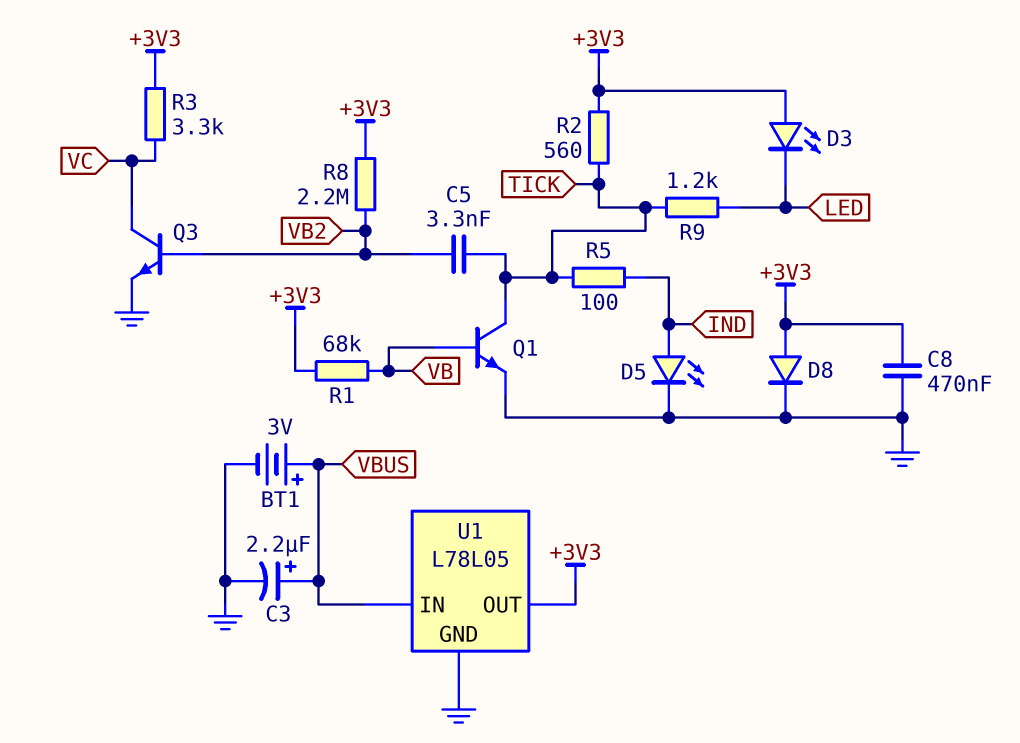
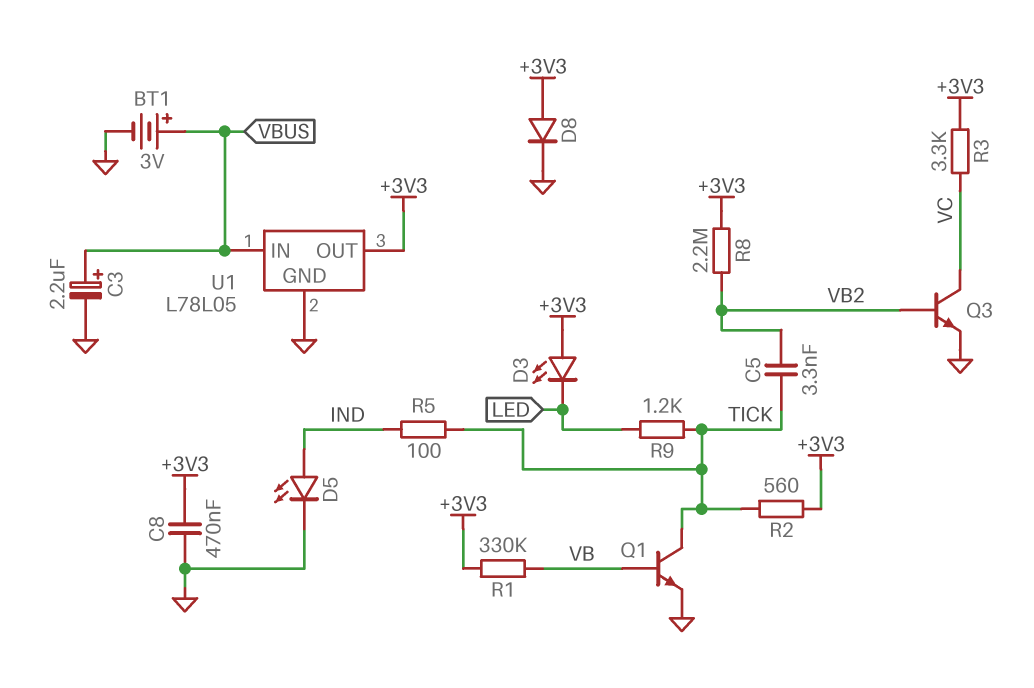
R1: 68k (+3V3, VB) -> 330k (+3V3, VB)

